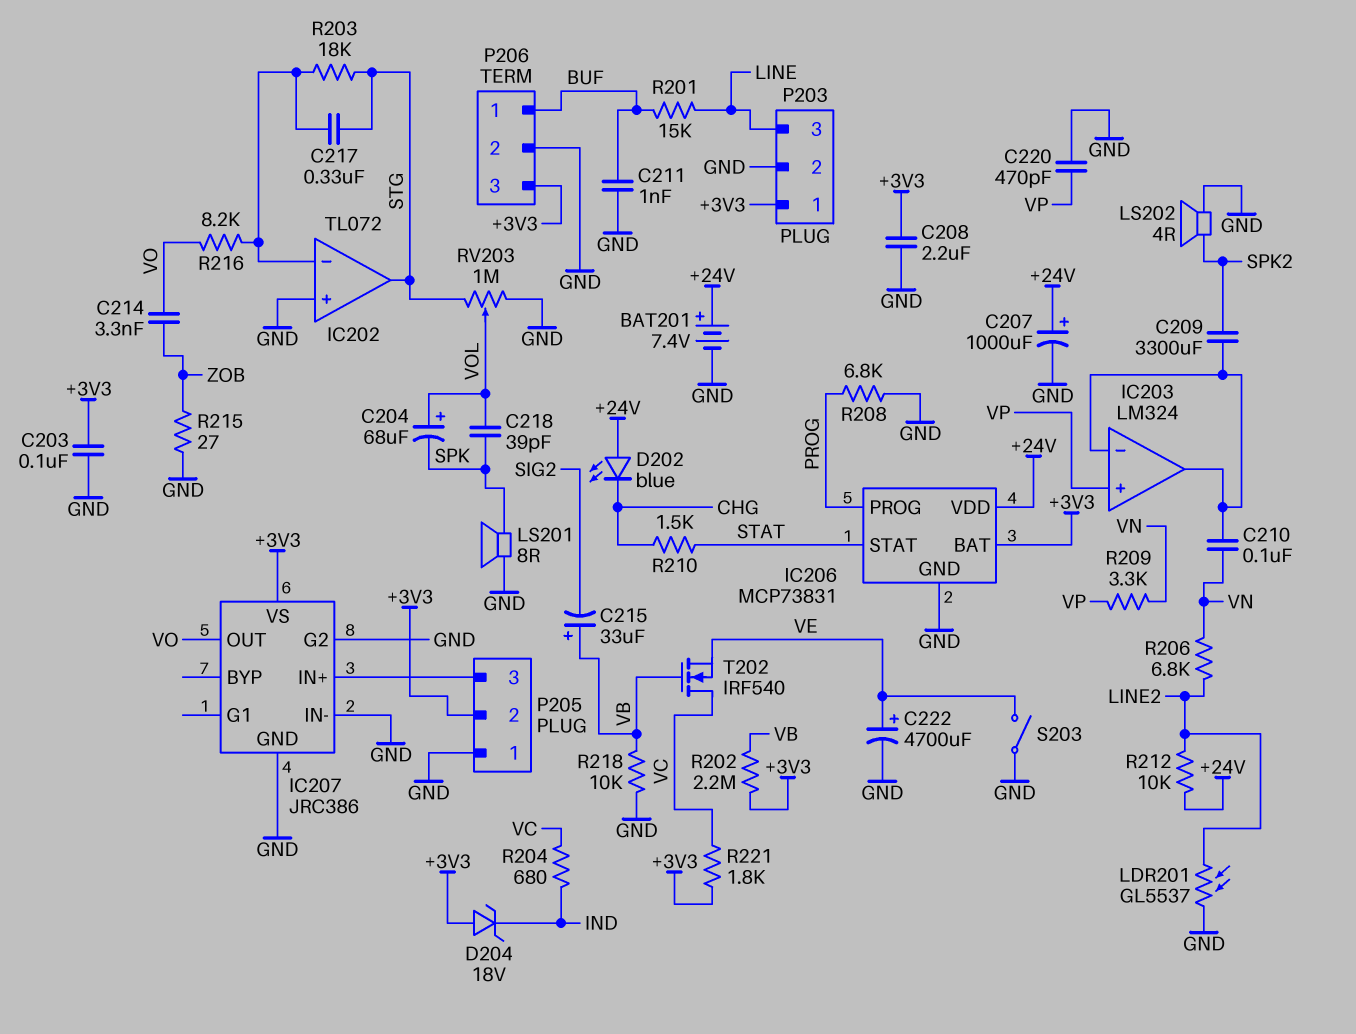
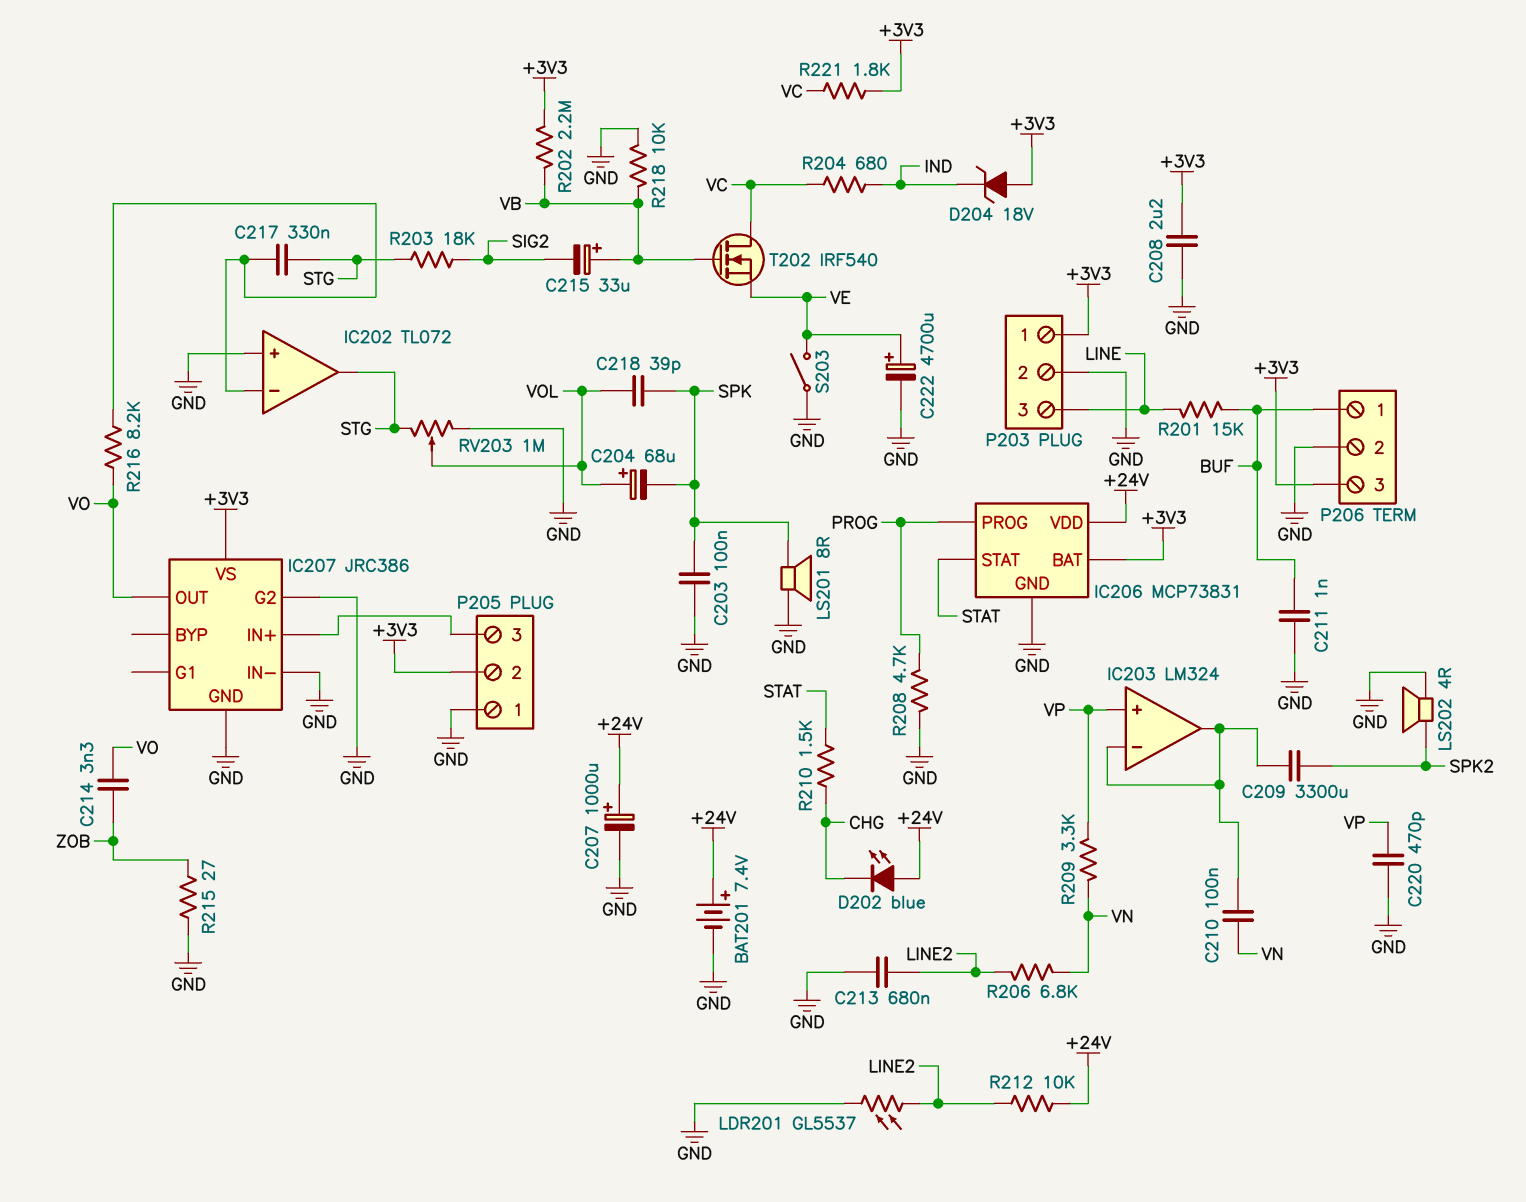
C203: 100nF (+3V3, GND) -> 100nF (GND, SPK)
C213: none -> 680nF (GND, LINE2)
R203: 18k (IC202/in-, STG) -> 18k (SIG2, STG)
R208: 6.8k (GND, PROG) -> 4.7k (GND, PROG)

